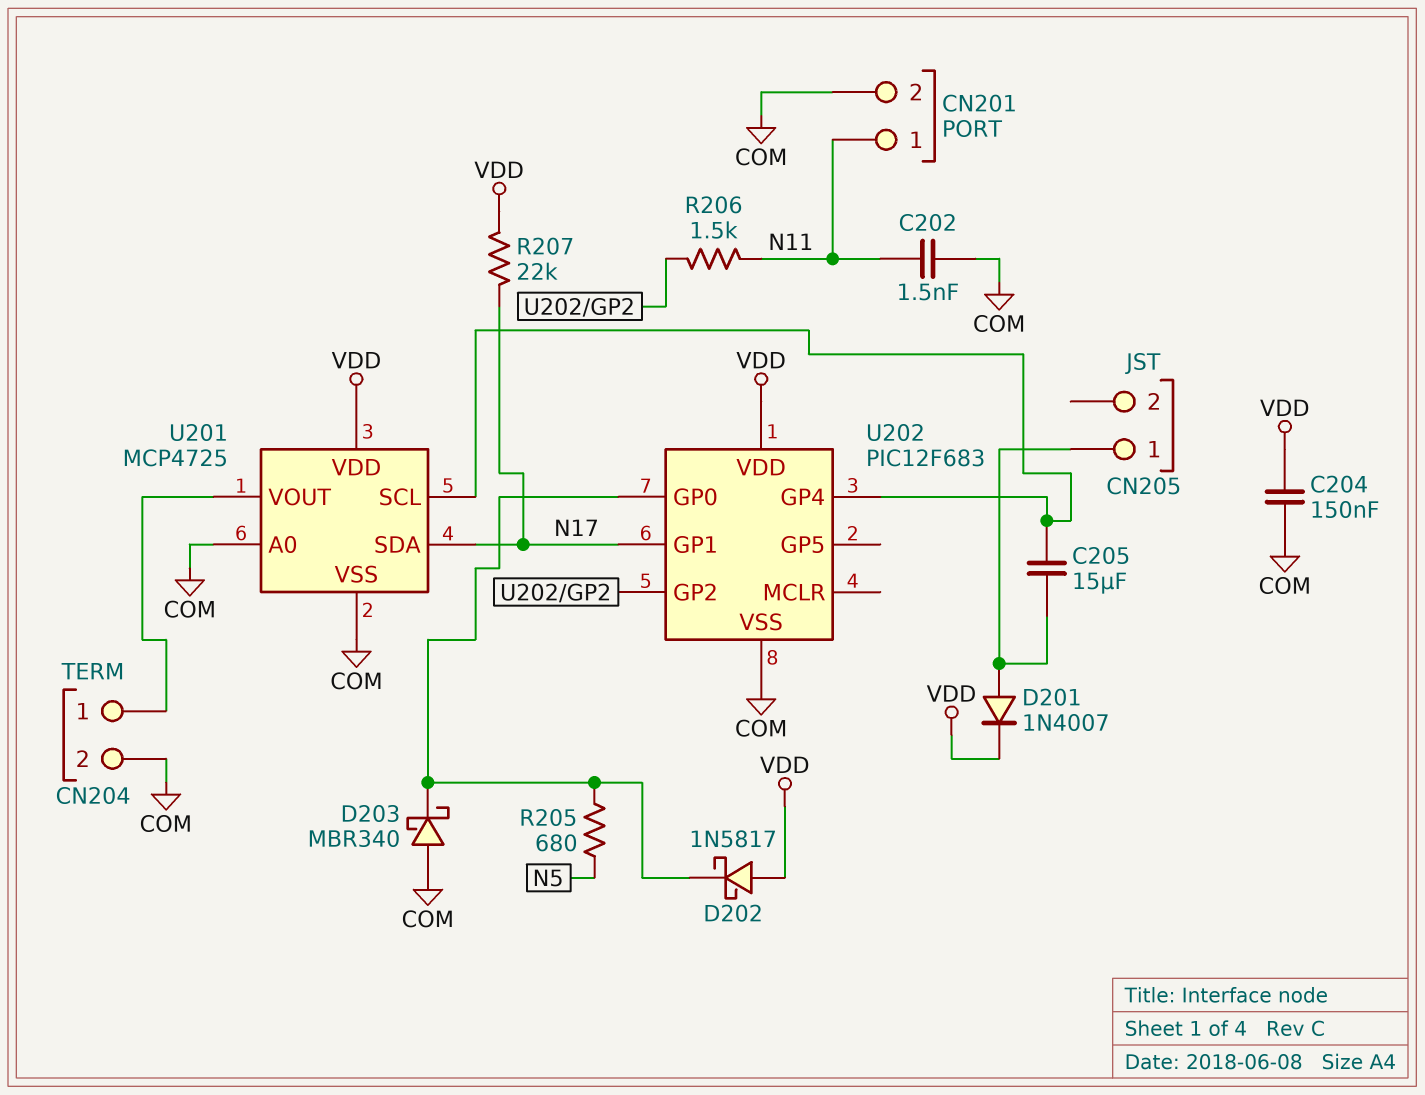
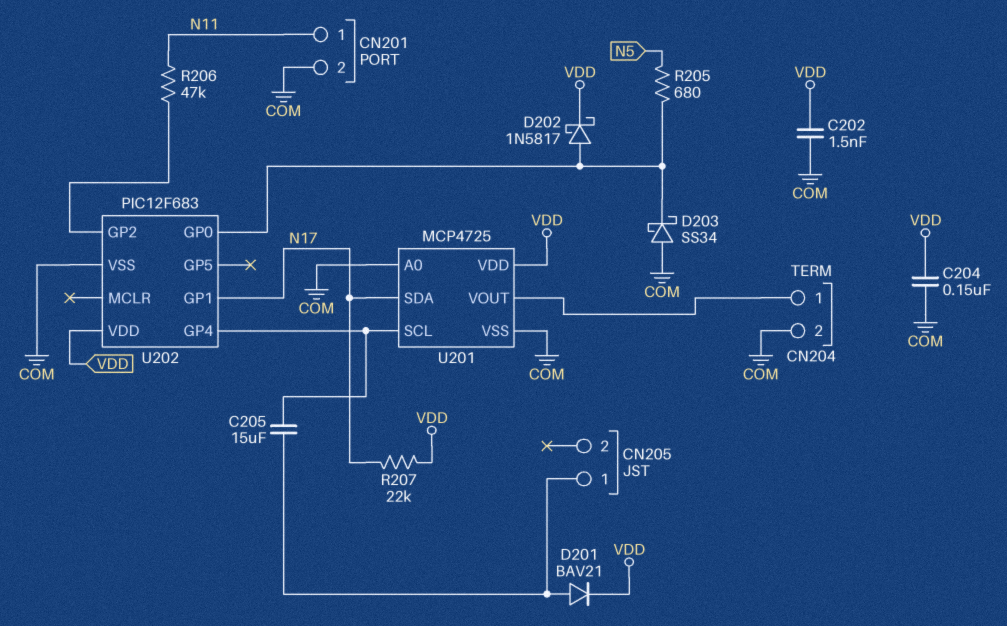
C202: 1.5nF (COM, N11) -> 1.5nF (COM, VDD)
D201: diode 1N4007 (A CN205/1, K VDD) -> diode BAV21 (A CN205/1, K VDD)
D202: schottky 1N5817 (A VDD, K U202/GP0) -> schottky 1N5817 (A U202/GP0, K VDD)
D203: schottky MBR340 (A COM, K U202/GP0) -> schottky SS34 (A COM, K U202/GP0)
R206: 1.5k (N11, U202/GP2) -> 47k (N11, U202/GP2)

